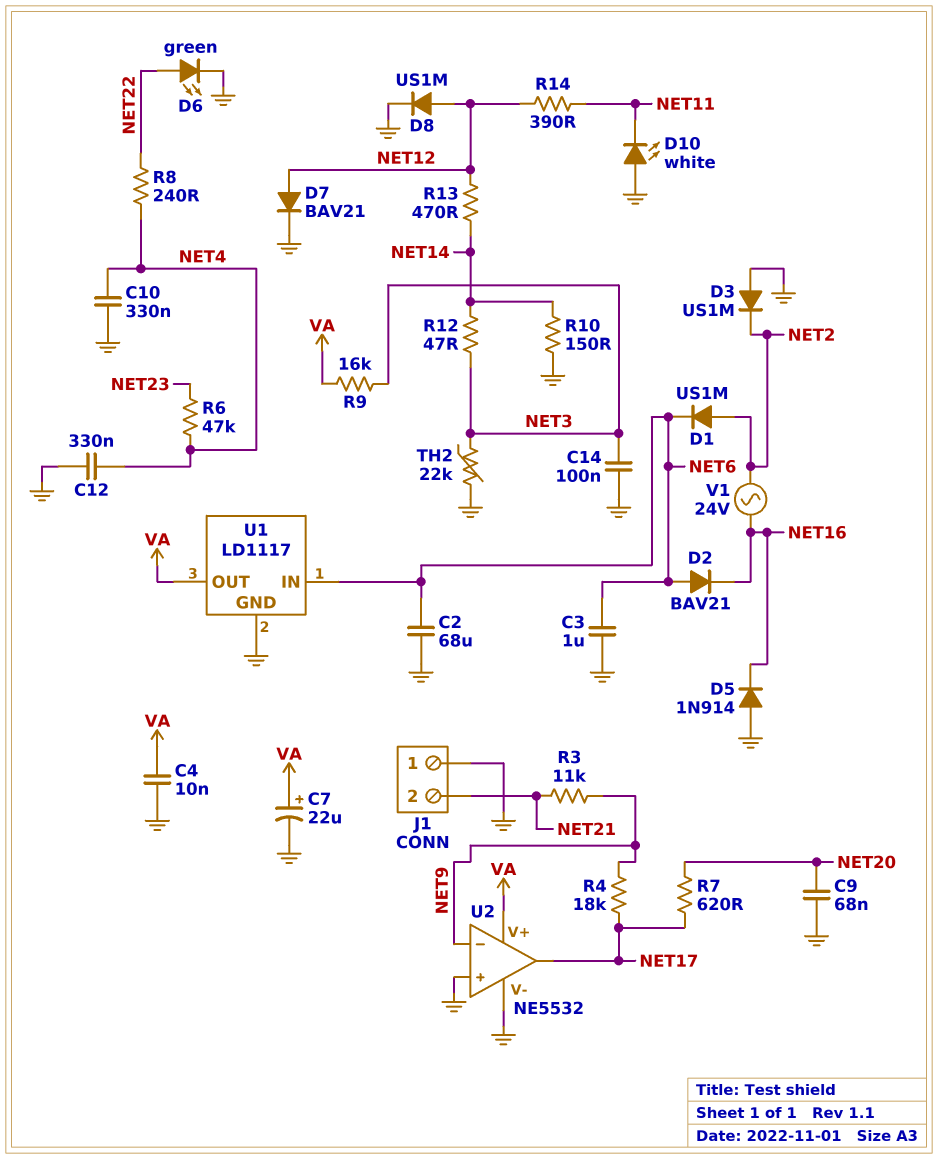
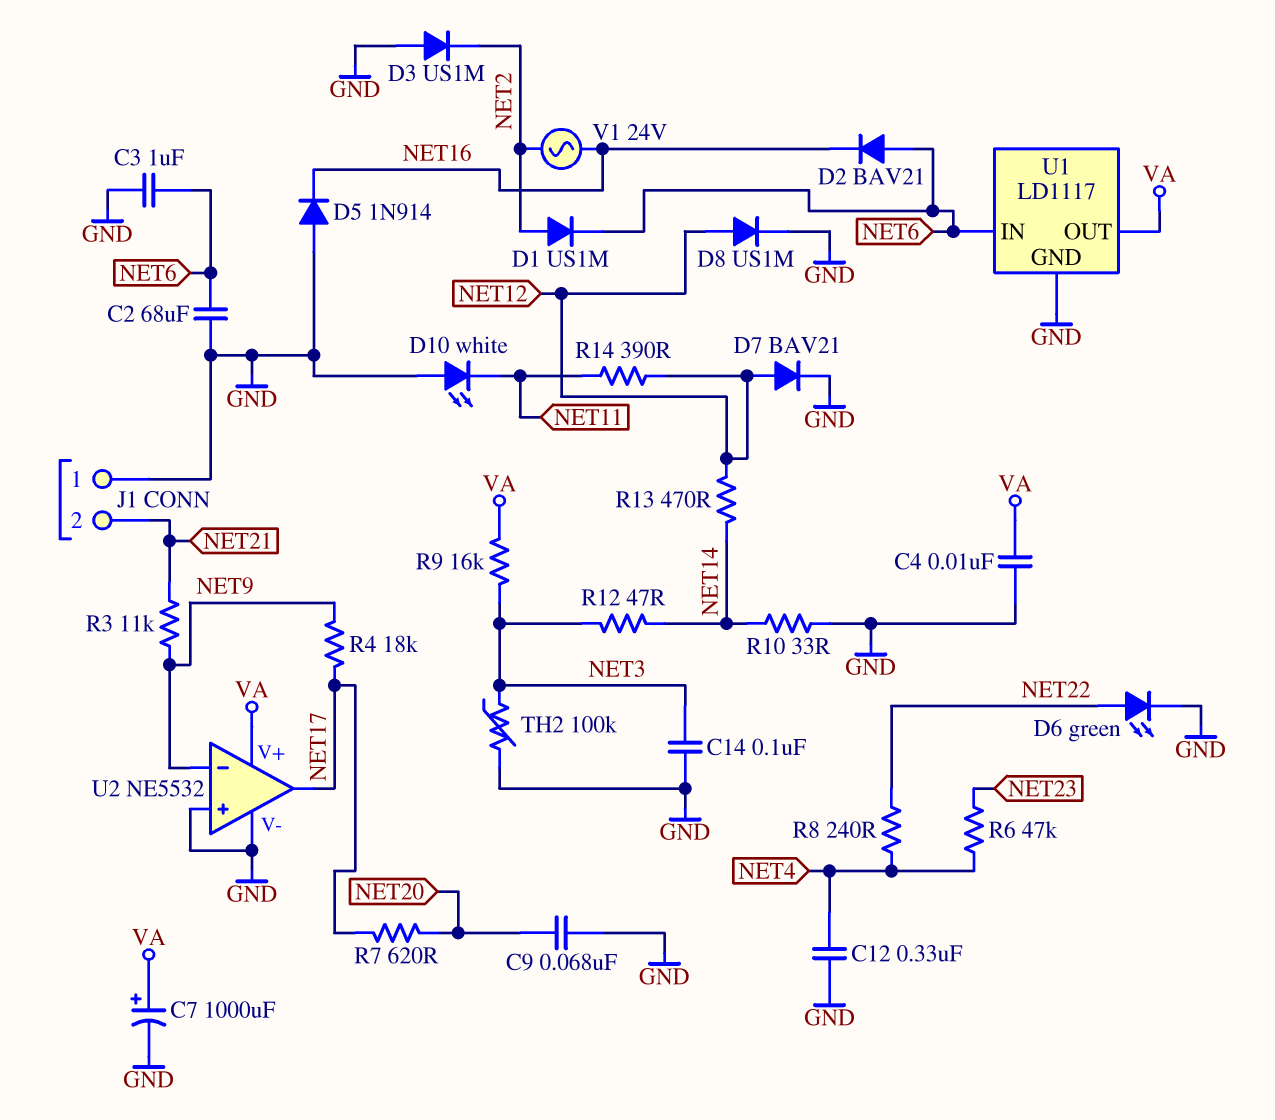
C7: 22uF (plus VA, minus GND) -> 1000uF (plus VA, minus GND)
C10: 330nF (GND, NET4) -> none
R10: 150 (GND, NET14) -> 33 (GND, NET14)
TH2: 22k (GND, NET3) -> 100k (GND, NET3)

